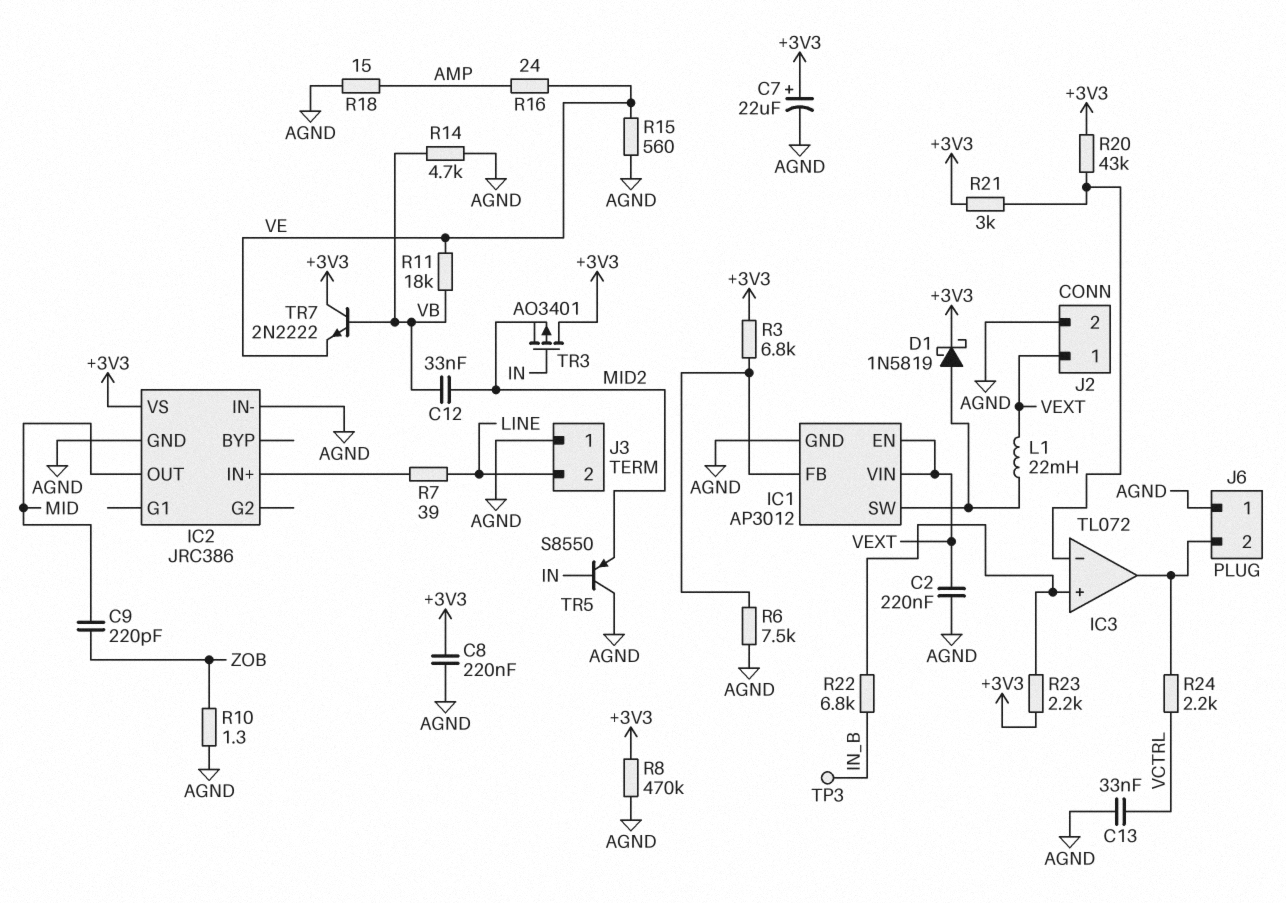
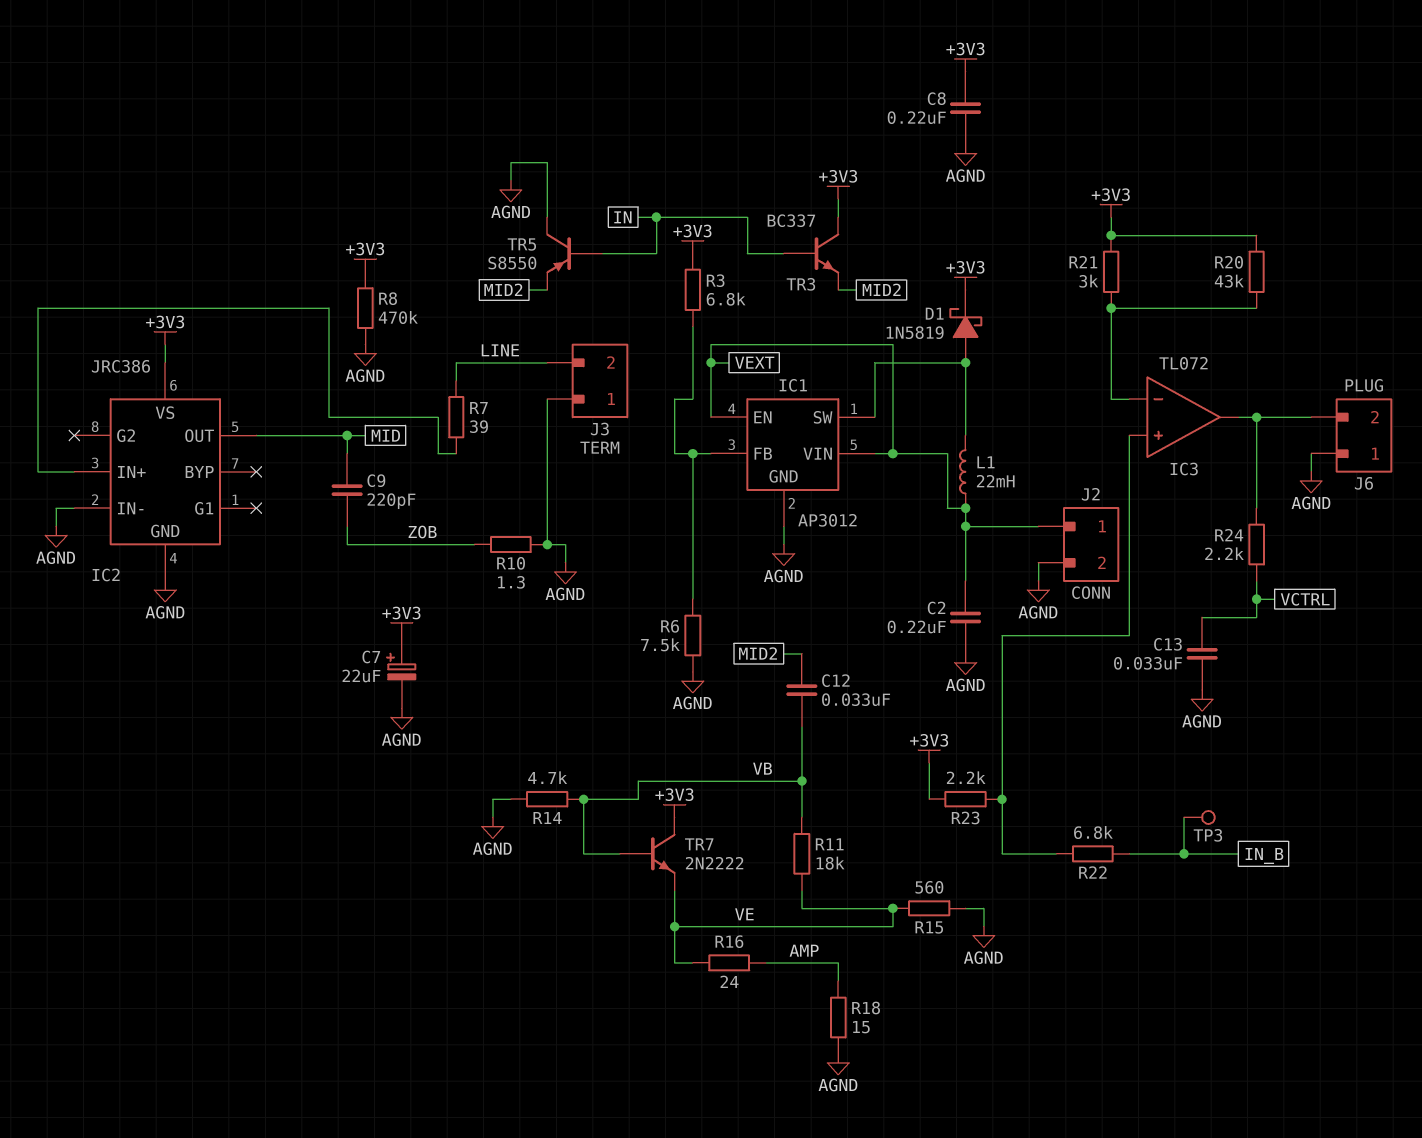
TR3: PMOS AO3401 (G IN, D +3V3, S MID2) -> NPN BC337 (B IN, C +3V3, E MID2)

